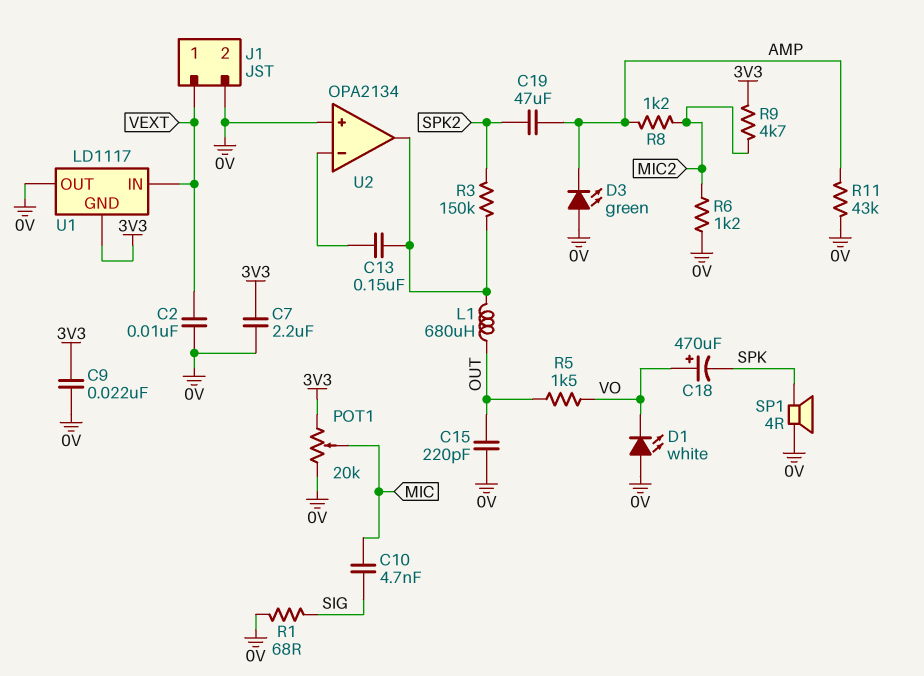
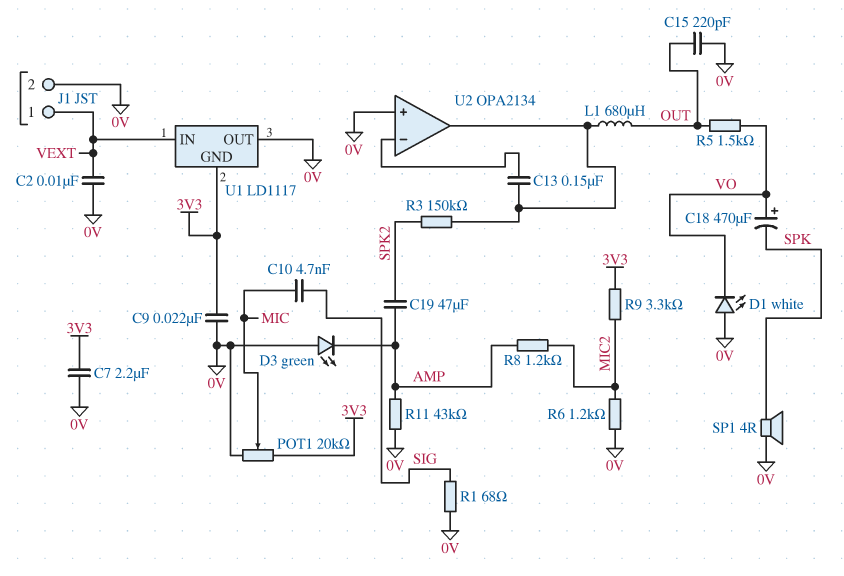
R9: 4.7k (3V3, MIC2) -> 3.3k (3V3, MIC2)

